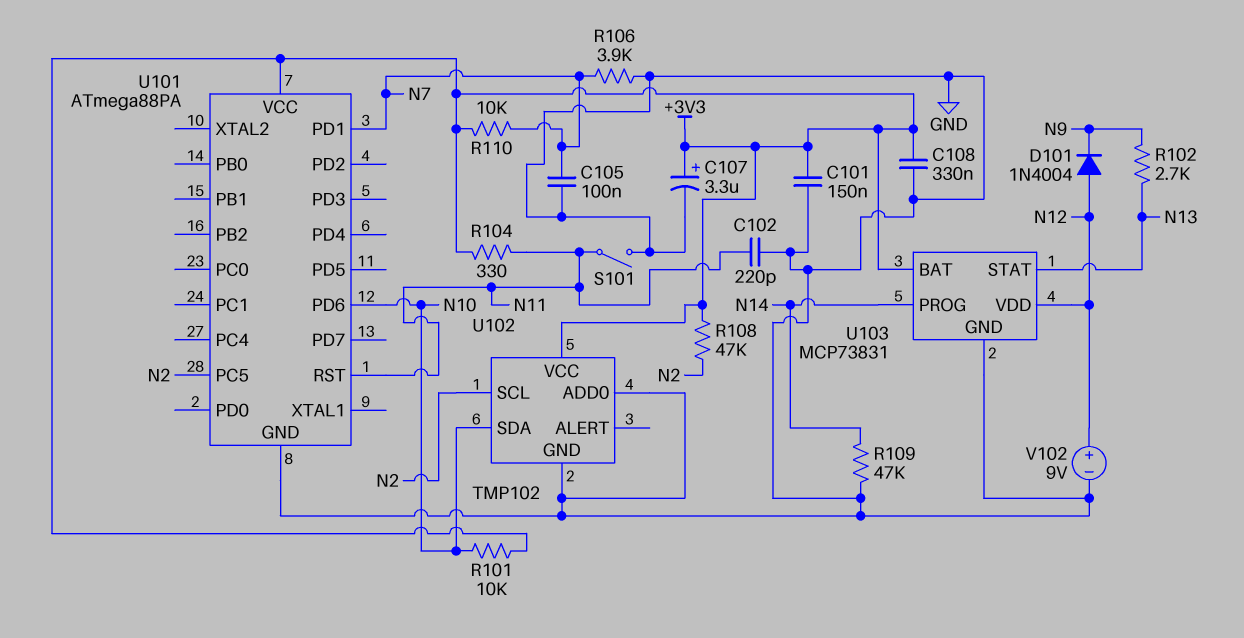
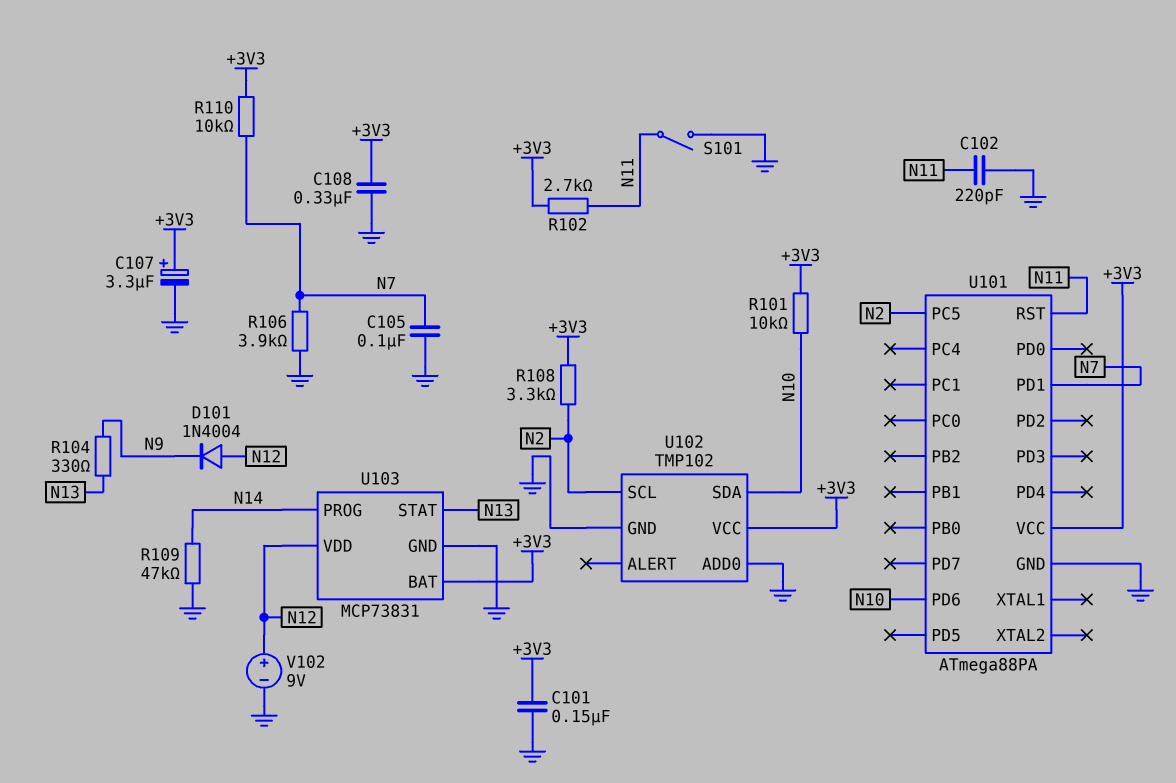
R102: 2.7k (N9, N13) -> 2.7k (+3V3, N11)
R104: 330 (+3V3, N11) -> 330 (N9, N13)
R108: 47k (+3V3, N2) -> 3.3k (+3V3, N2)

